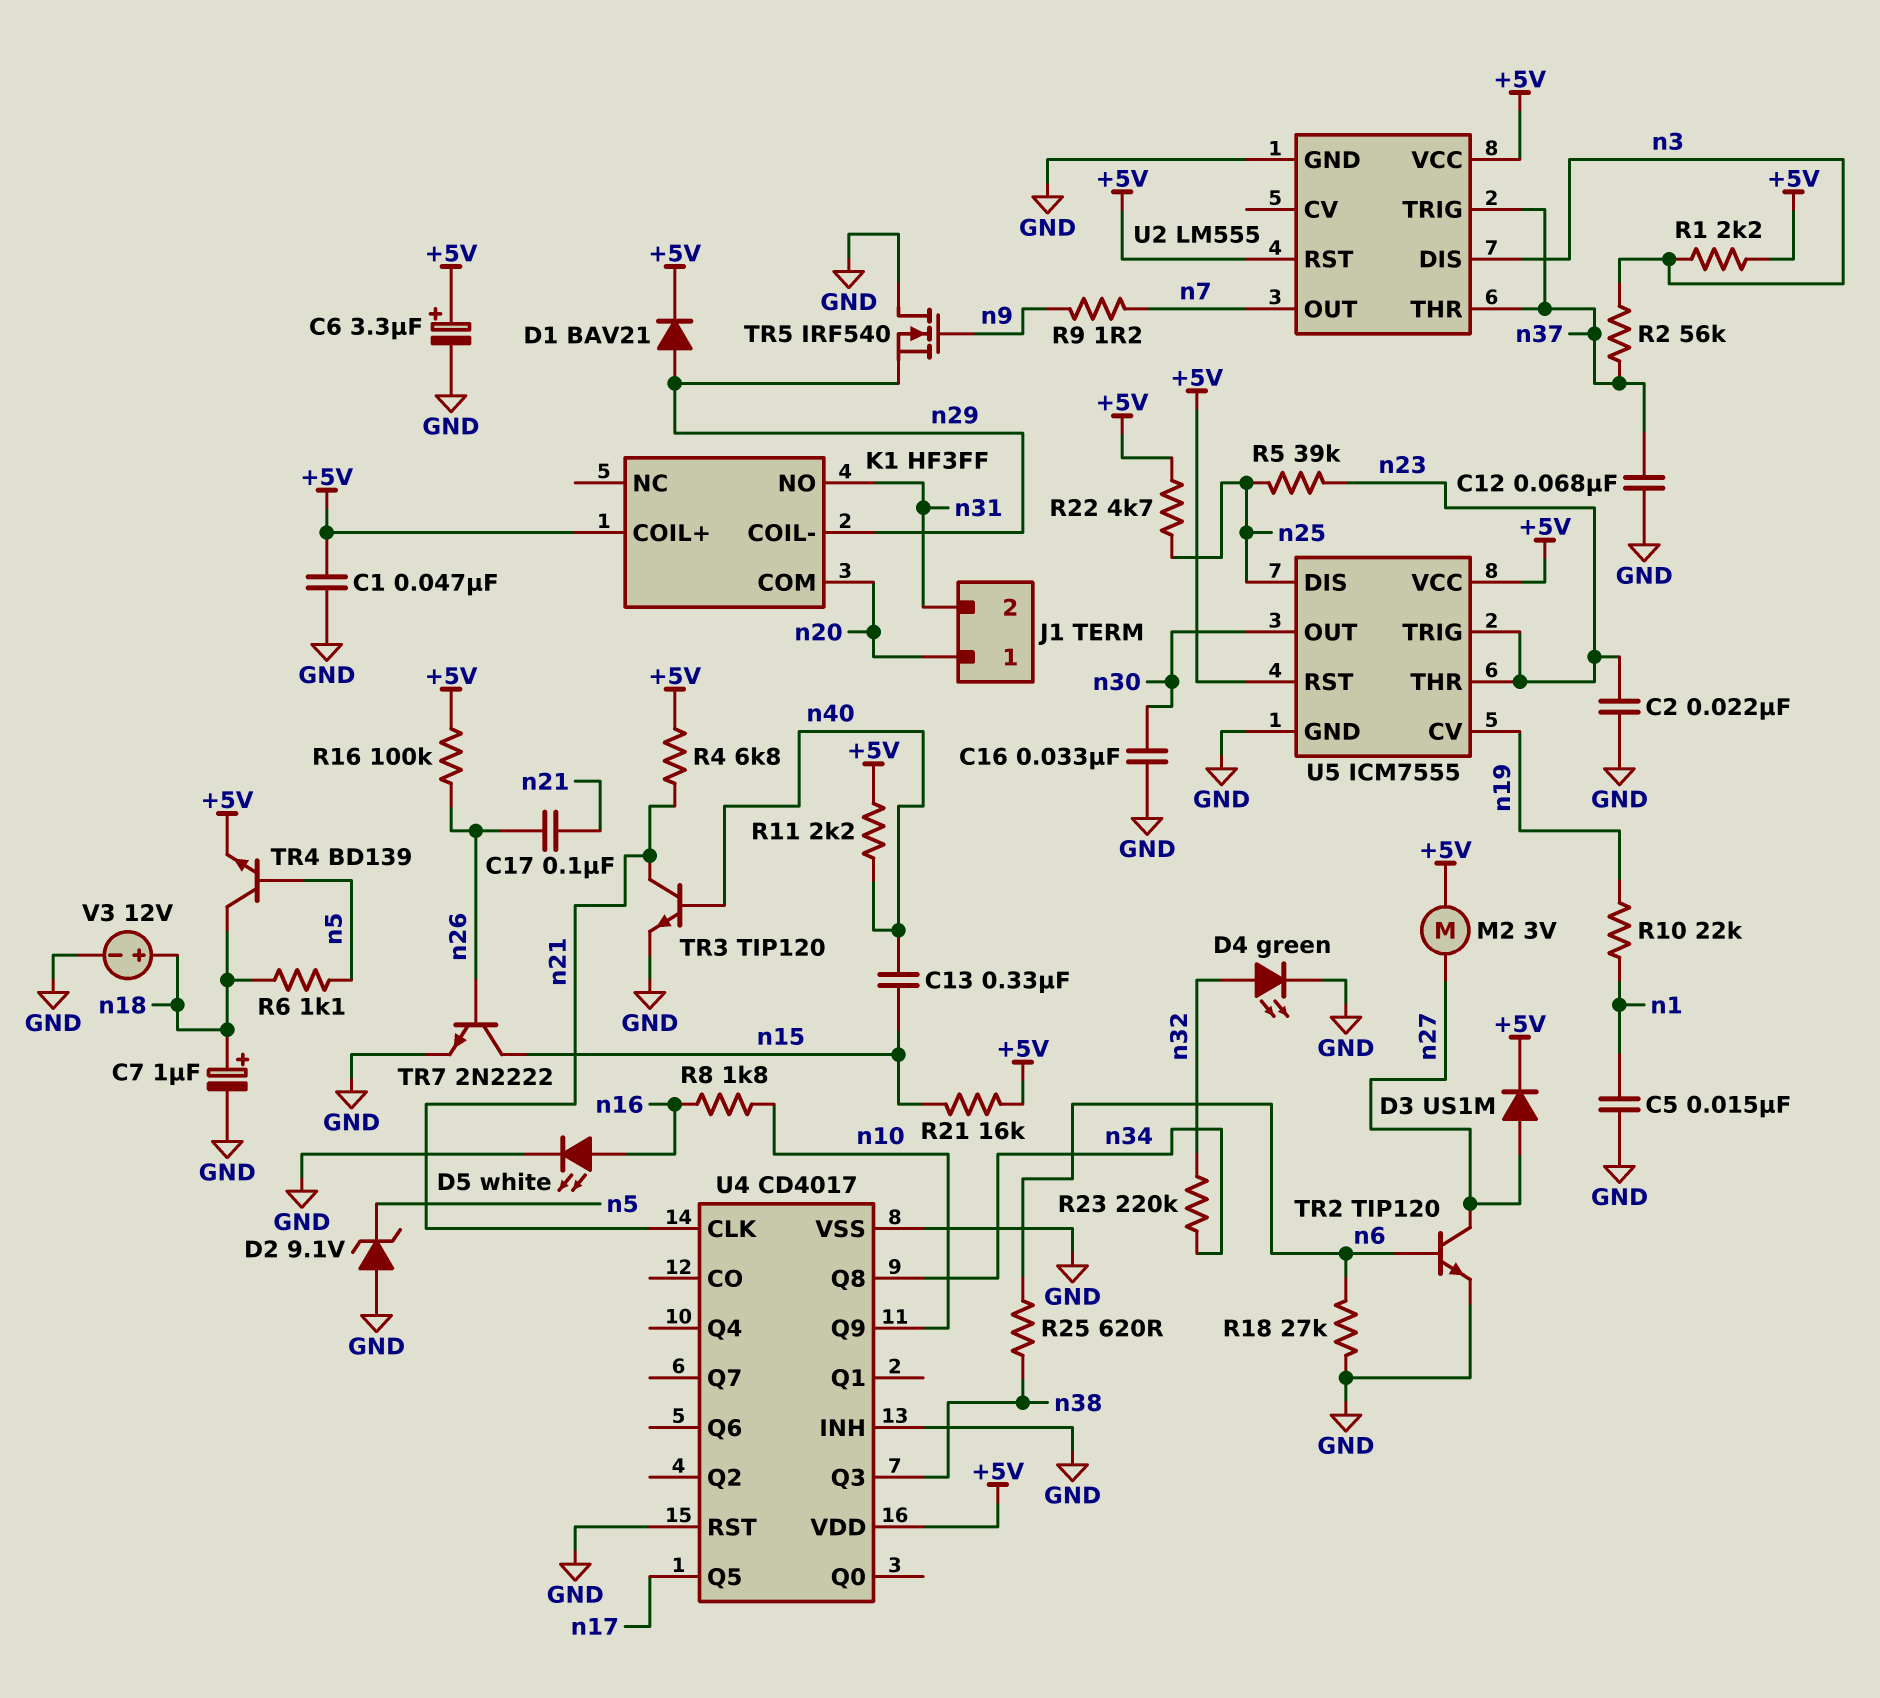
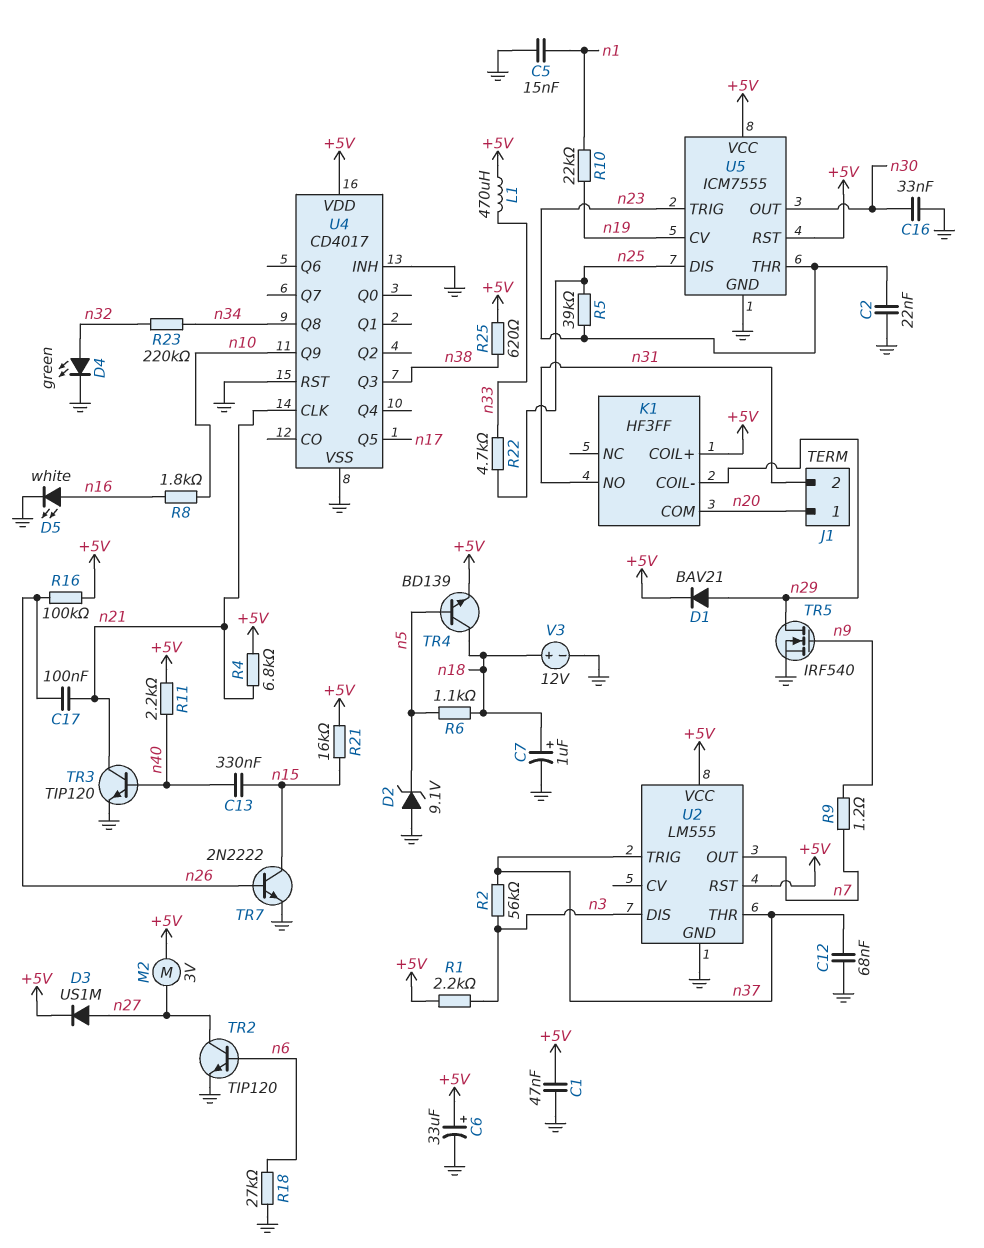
C6: 3.3uF (plus +5V, minus GND) -> 33uF (plus +5V, minus GND)
L1: none -> 470uH (+5V, n33)
R22: 4.7k (+5V, n25) -> 4.7k (n25, n33)
R25: 620 (n6, n38) -> 620 (+5V, n38)
TR5: NMOS IRF540 (G n9, D GND, S n29) -> NMOS IRF540 (G n9, D n29, S GND)

